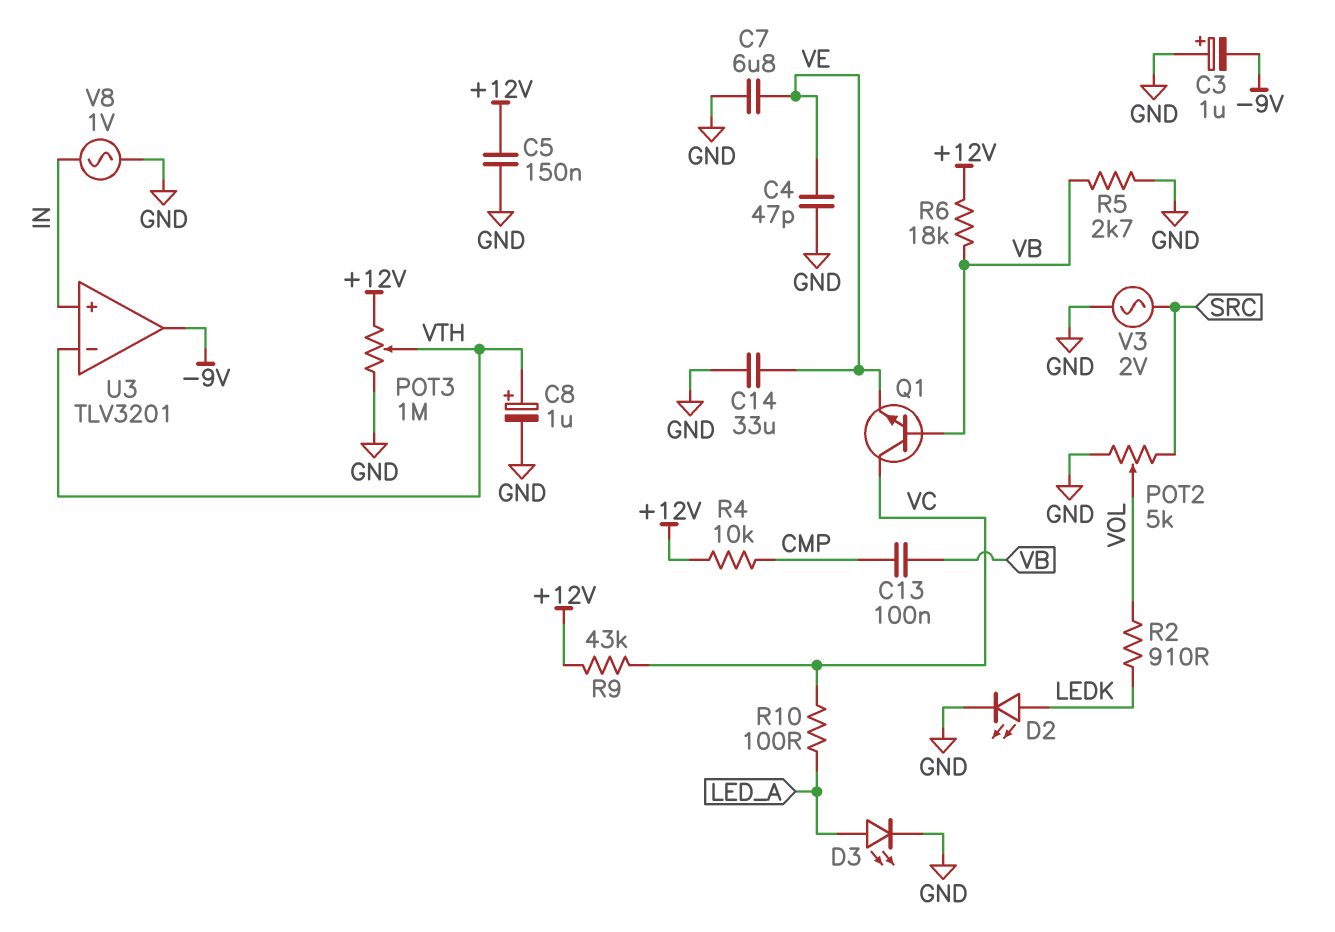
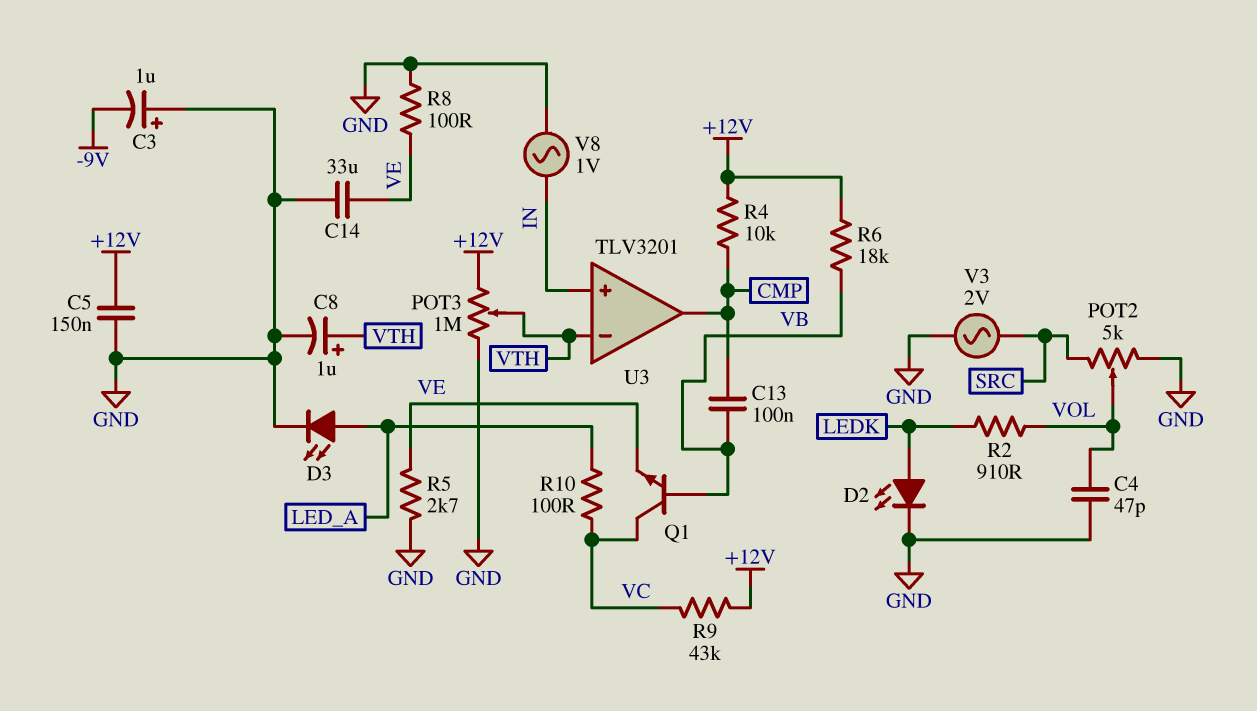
C4: 47pF (GND, VE) -> 47pF (GND, VOL)
C7: 6.8uF (GND, VE) -> none
R5: 2.7k (GND, VB) -> 2.7k (GND, VE)
R8: none -> 100 (GND, VE)
U3 pin out: -9V -> CMP

